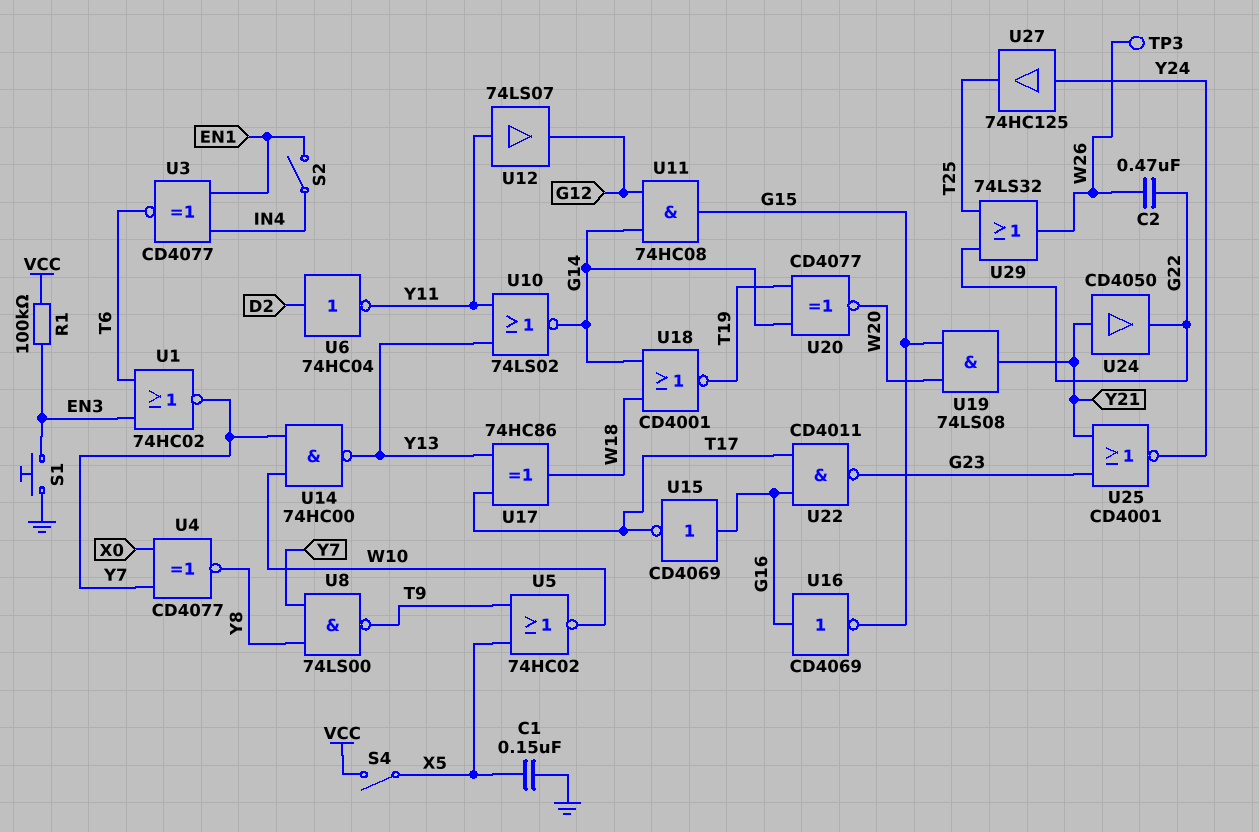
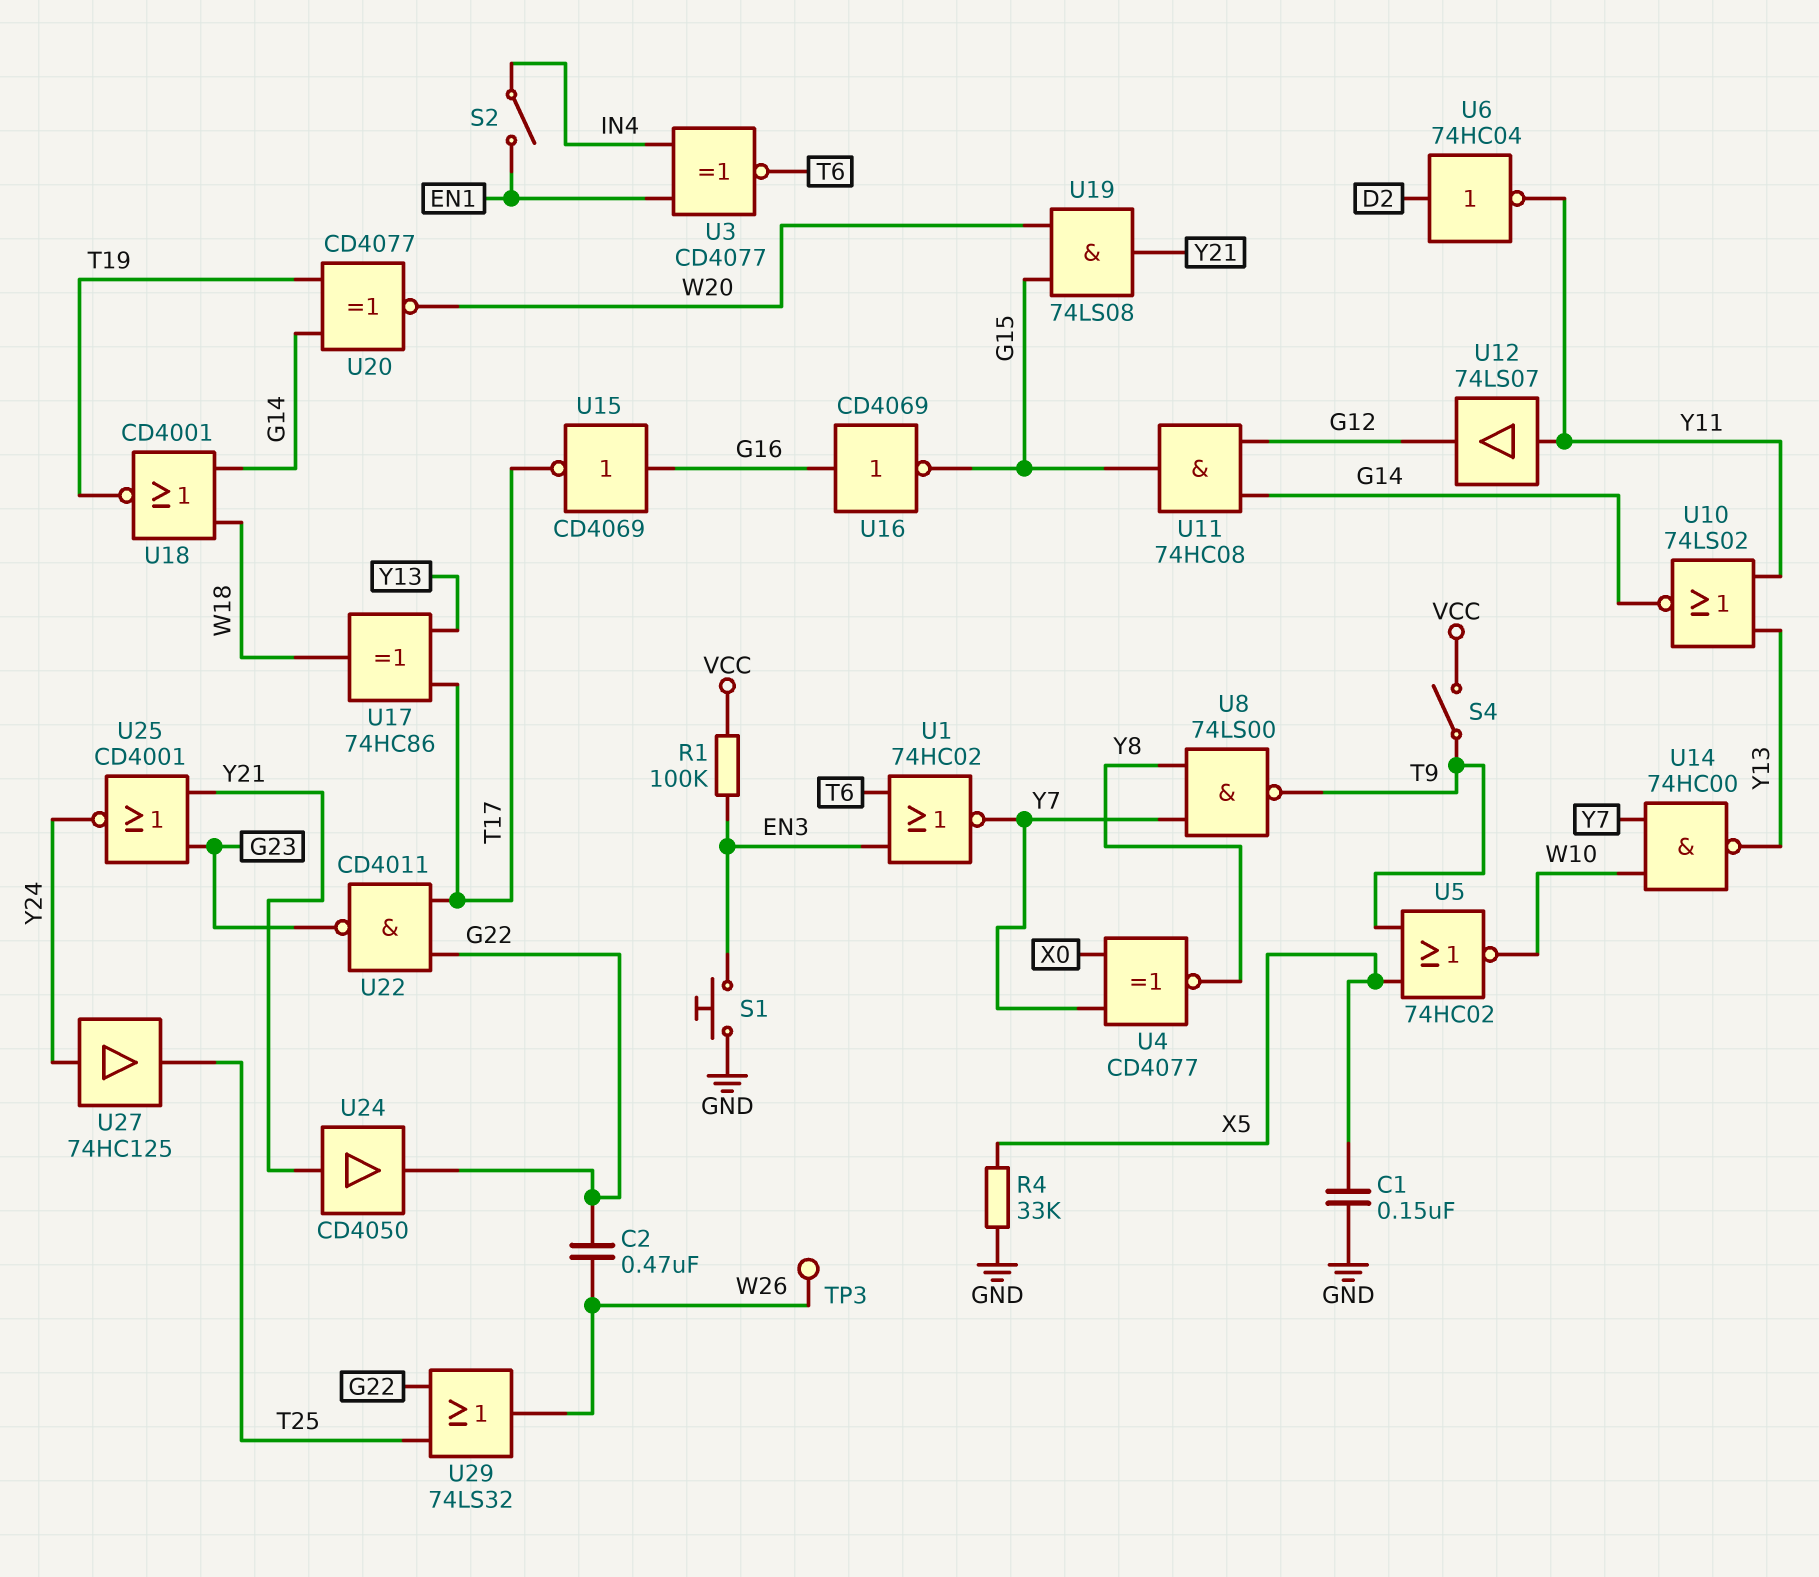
R4: none -> 33k (GND, X5)
S4: switch (VCC, X5) -> switch (T9, VCC)
U22: NAND CD4011 (in G16, in T17, out G23) -> NAND CD4011 (in G22, in T17, out G23)

